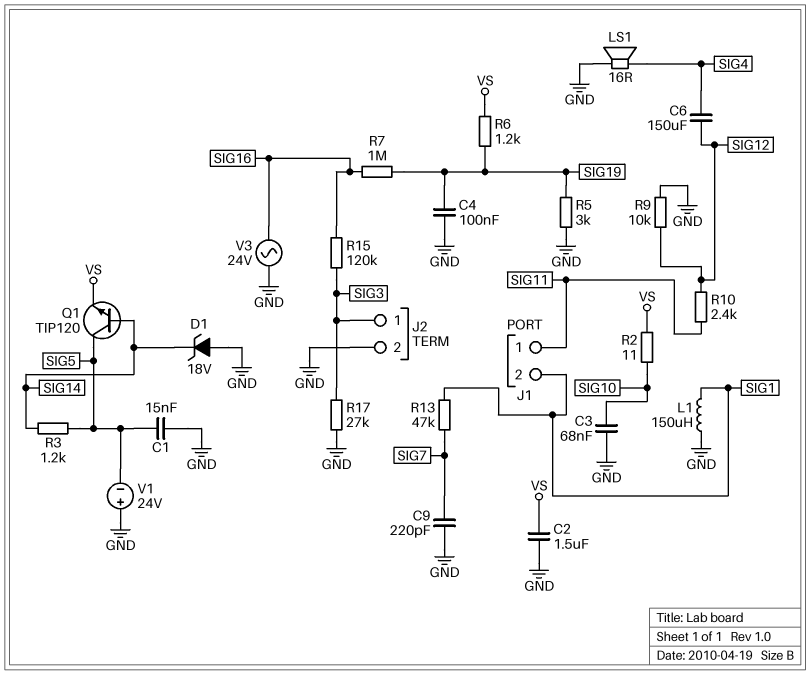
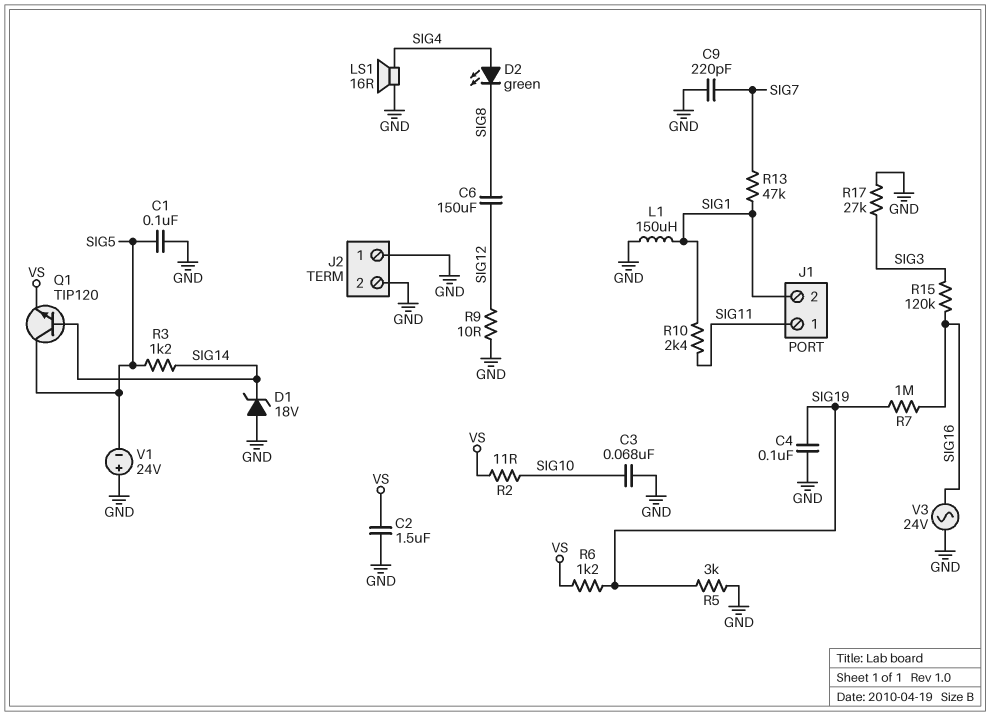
C1: 15nF (GND, SIG5) -> 100nF (GND, SIG5)
C6: 150uF (SIG4, SIG12) -> 150uF (SIG8, SIG12)
D2: none -> LED green (A SIG4, K SIG8)
J2 pin 1: SIG3 -> GND
R9: 10k (GND, SIG12) -> 10 (GND, SIG12)
R10: 2.4k (SIG11, SIG12) -> 2.4k (SIG1, SIG11)

